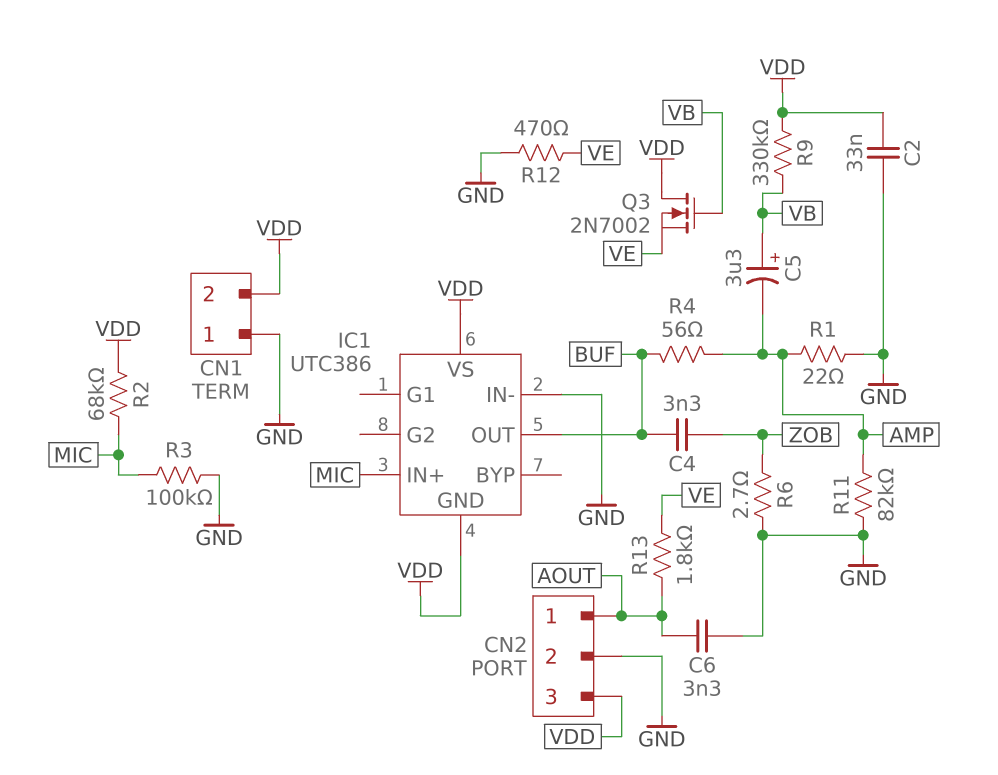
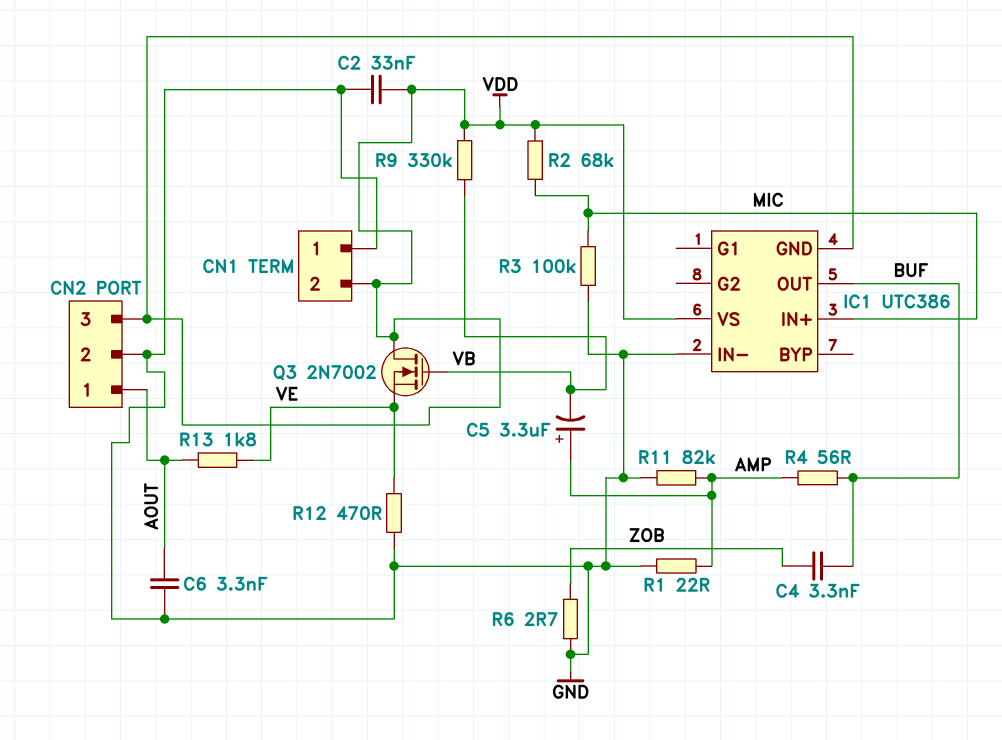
C5: 3.3uF (plus VB, minus AMP) -> 3.3uF (plus AMP, minus VB)

